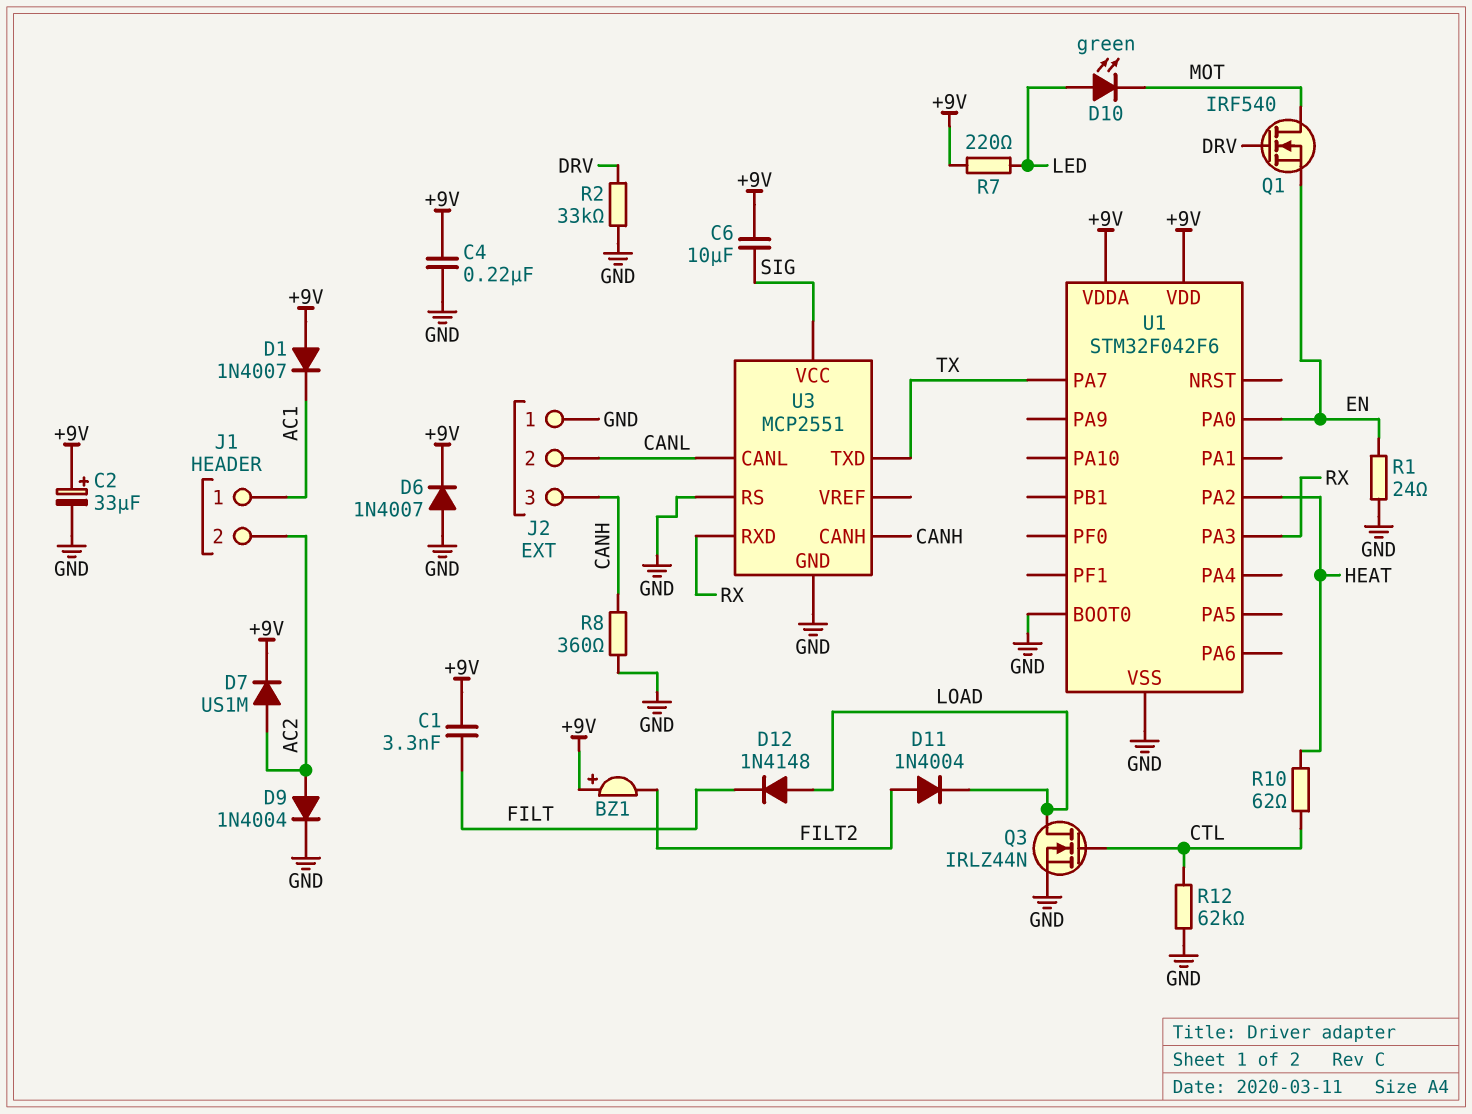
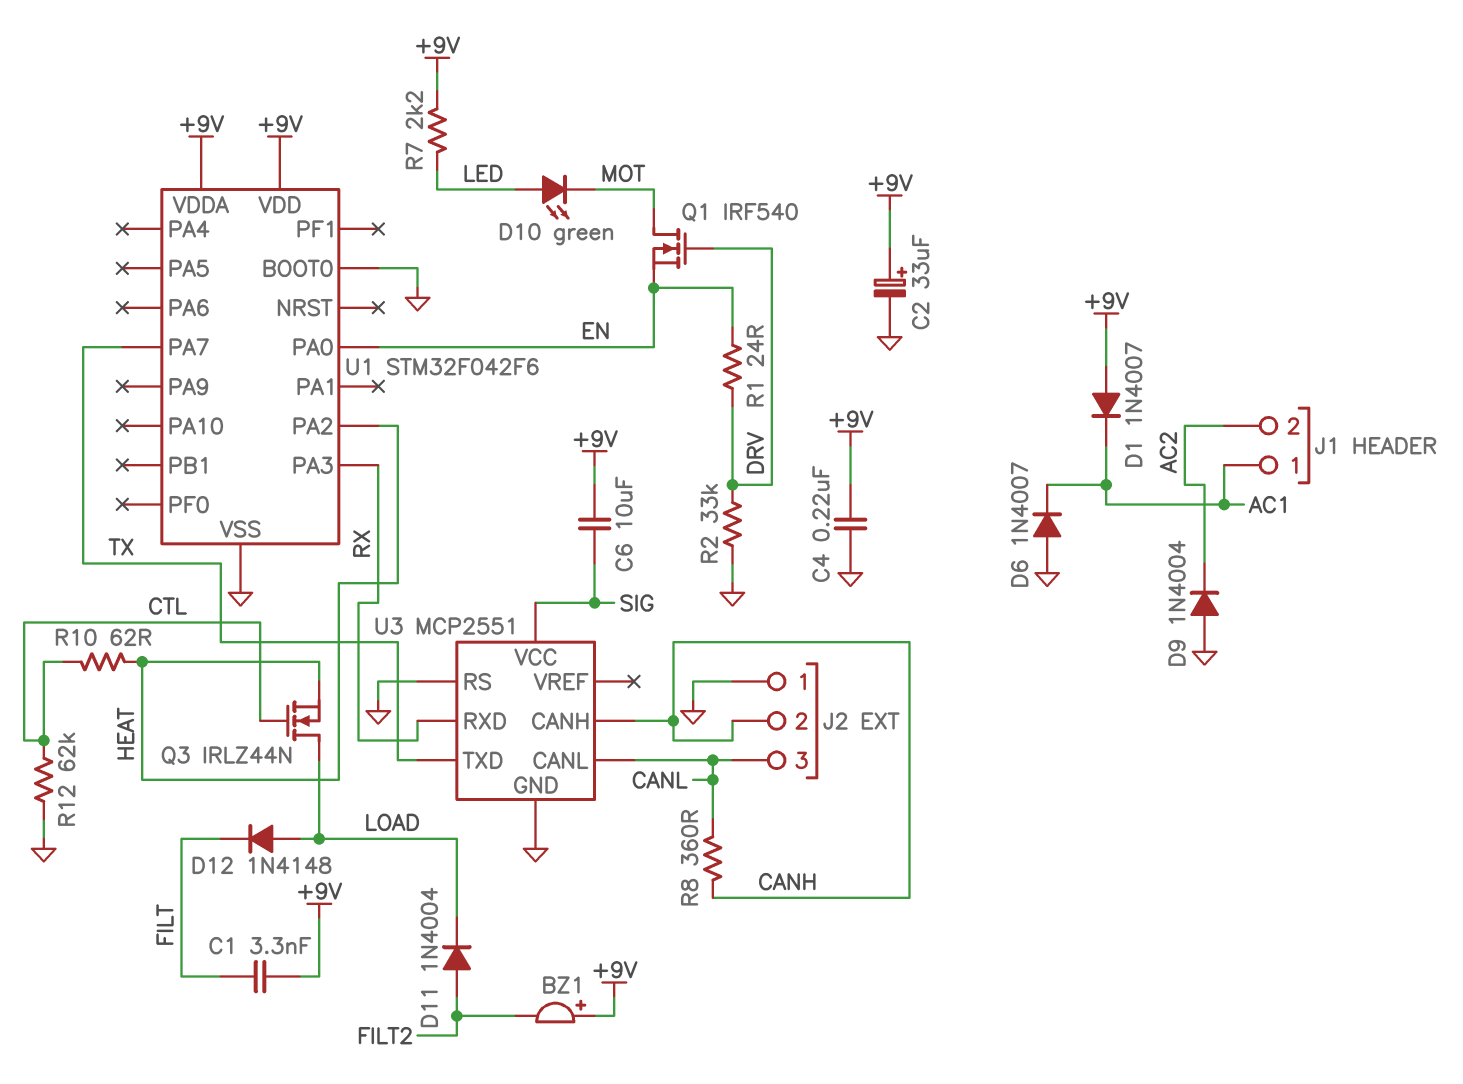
D6: diode 1N4007 (A GND, K +9V) -> diode 1N4007 (A GND, K AC1)
D7: diode US1M (A AC2, K +9V) -> none
D9: diode 1N4004 (A AC2, K GND) -> diode 1N4004 (A GND, K AC2)
J2 pin 2: CANL -> CANH
J2 pin 3: CANH -> CANL
Q3: NMOS IRLZ44N (G CTL, D LOAD, S GND) -> NMOS IRLZ44N (G CTL, D LOAD, S HEAT)
R1: 24 (EN, GND) -> 24 (DRV, EN)
R7: 220 (+9V, LED) -> 2.2k (+9V, LED)
R8: 360 (CANH, GND) -> 360 (CANH, CANL)

